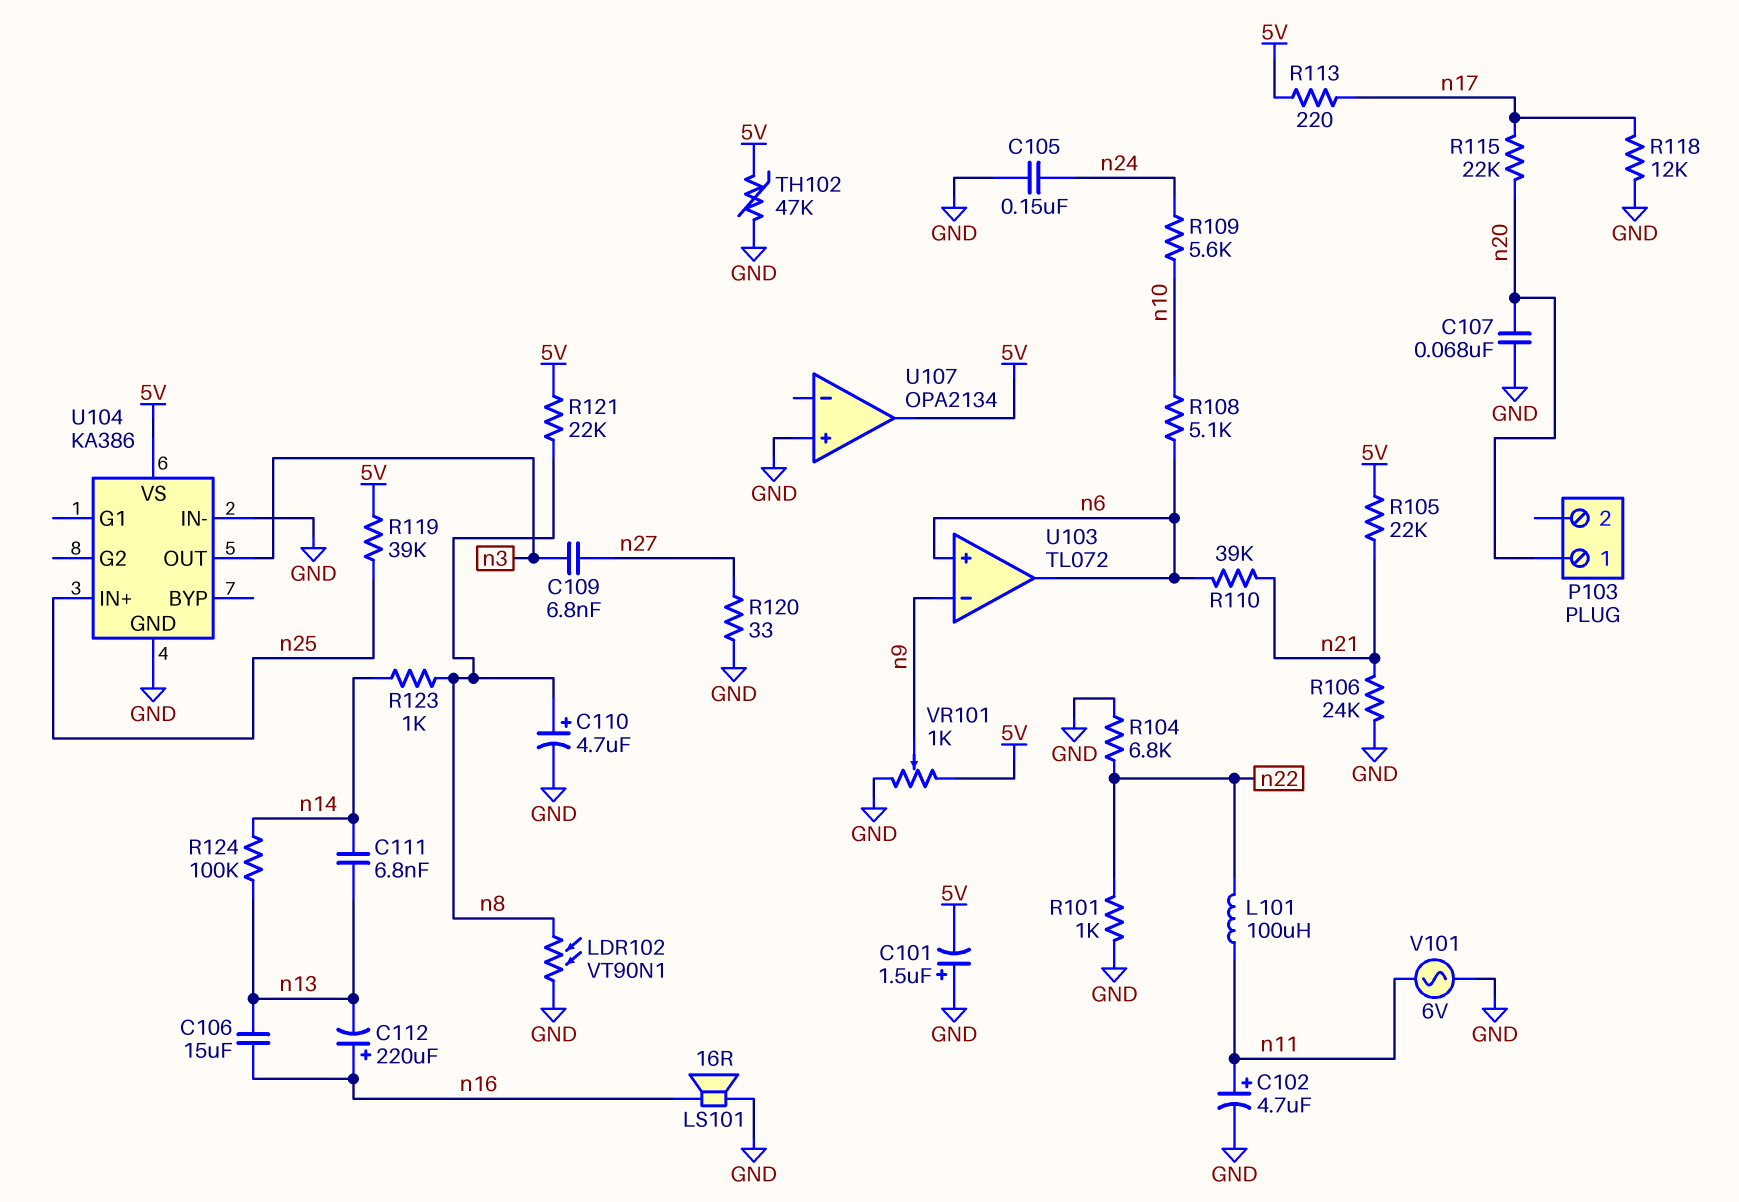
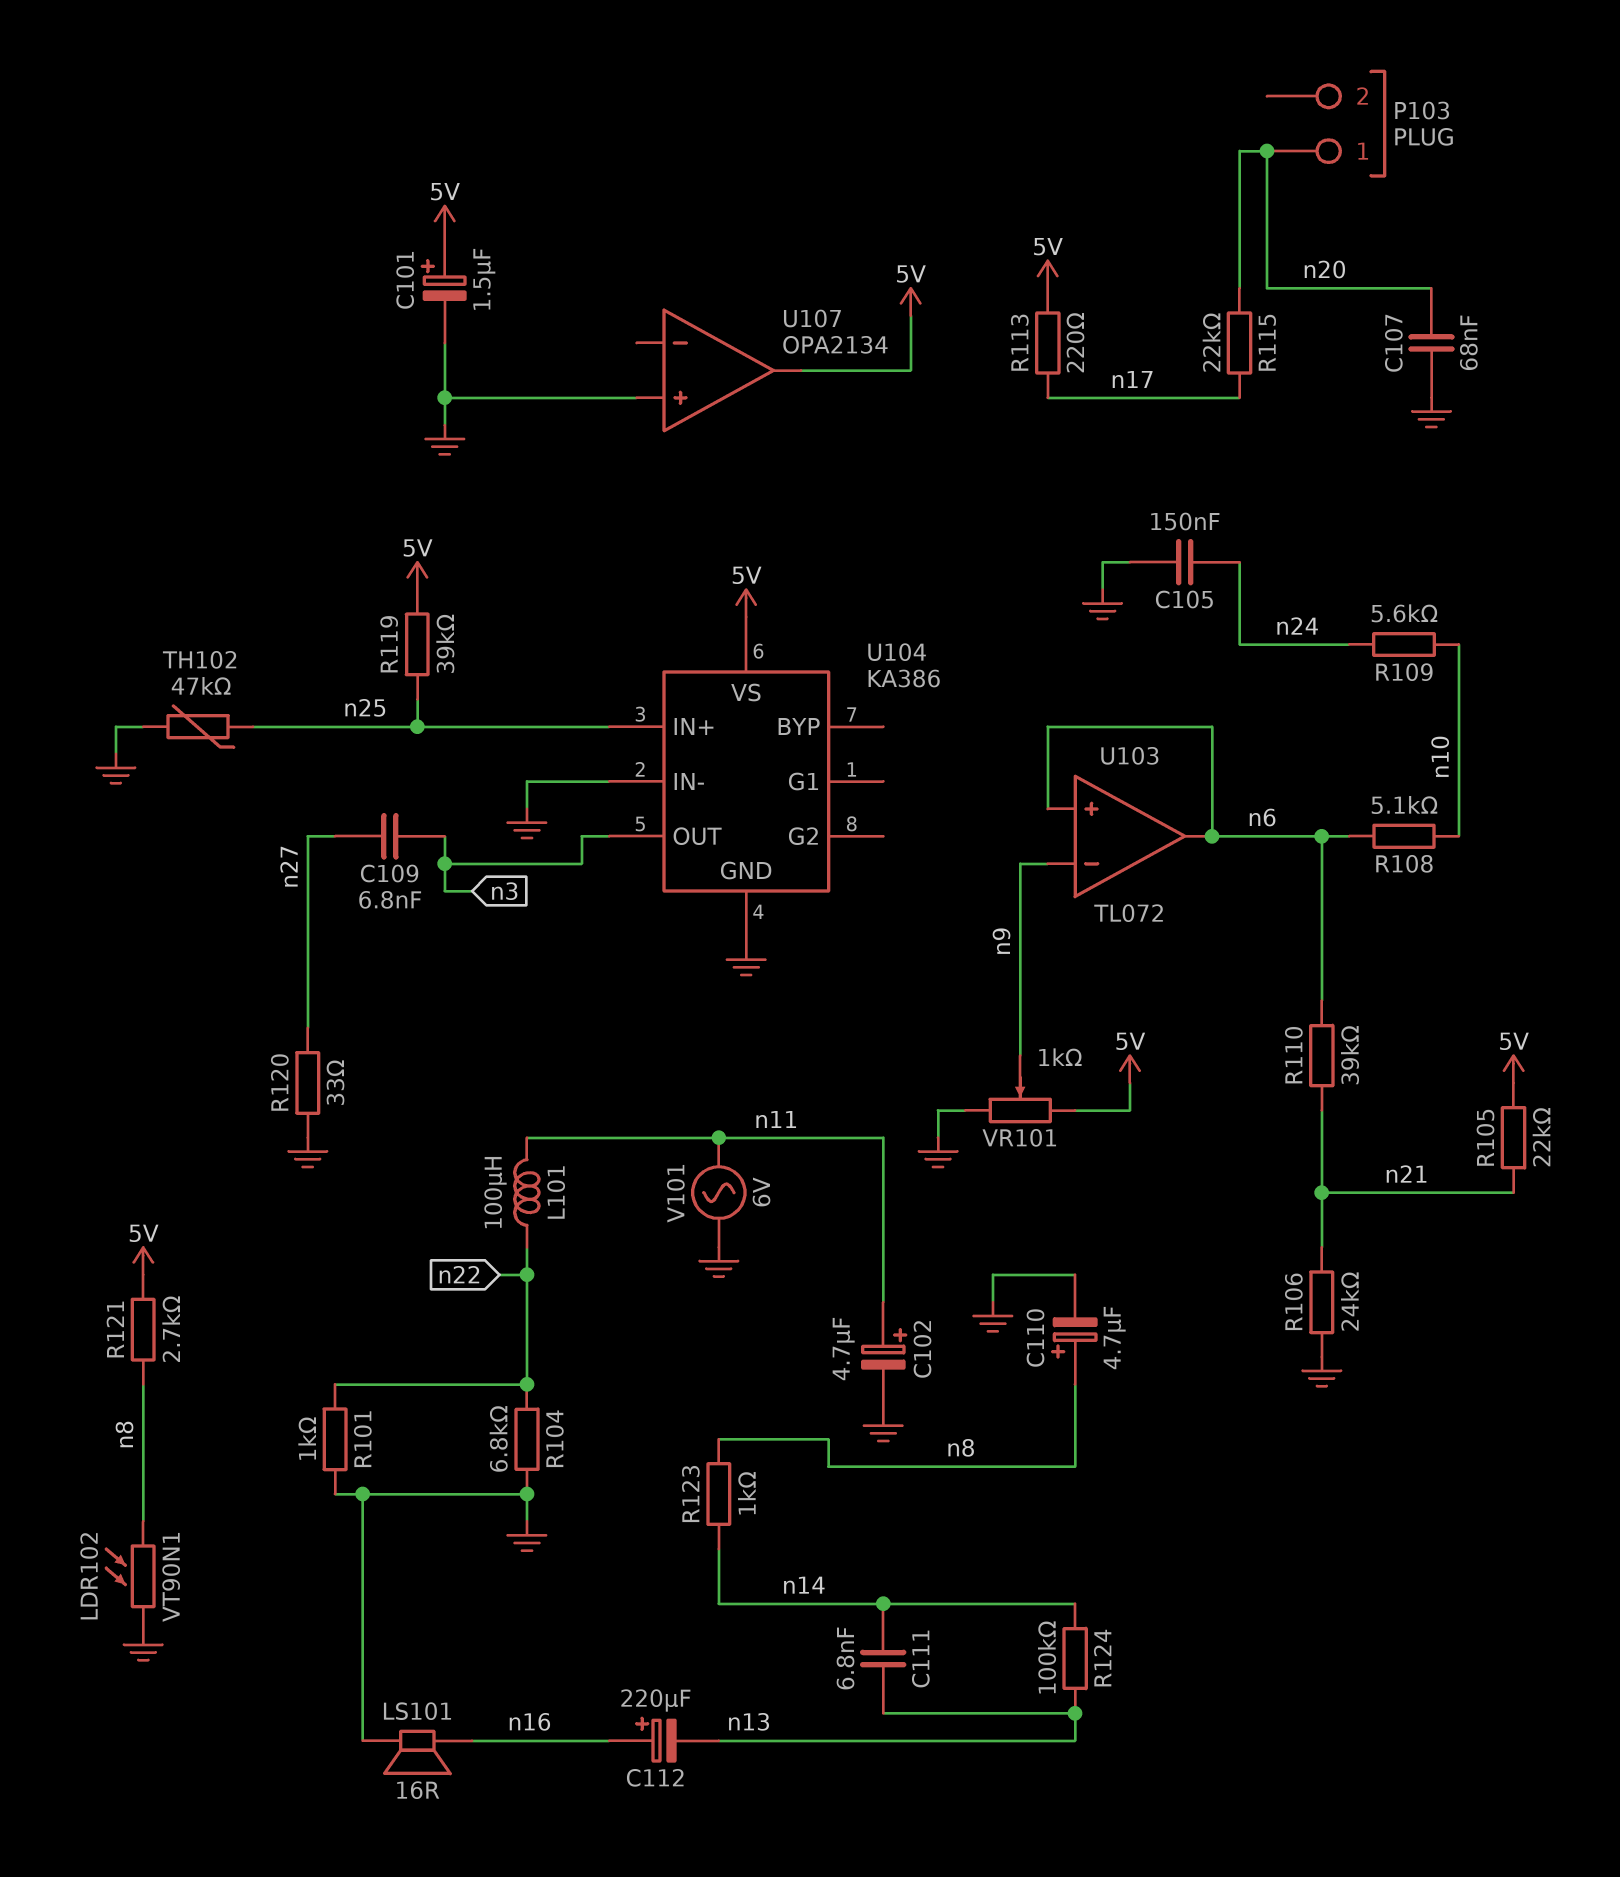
C101: 1.5uF (plus GND, minus 5V) -> 1.5uF (plus 5V, minus GND)
C106: 15uF (n13, n16) -> none
R118: 12k (GND, n17) -> none
R121: 22k (5V, n8) -> 2.7k (5V, n8)
TH102: 47k (5V, GND) -> 47k (GND, n25)

